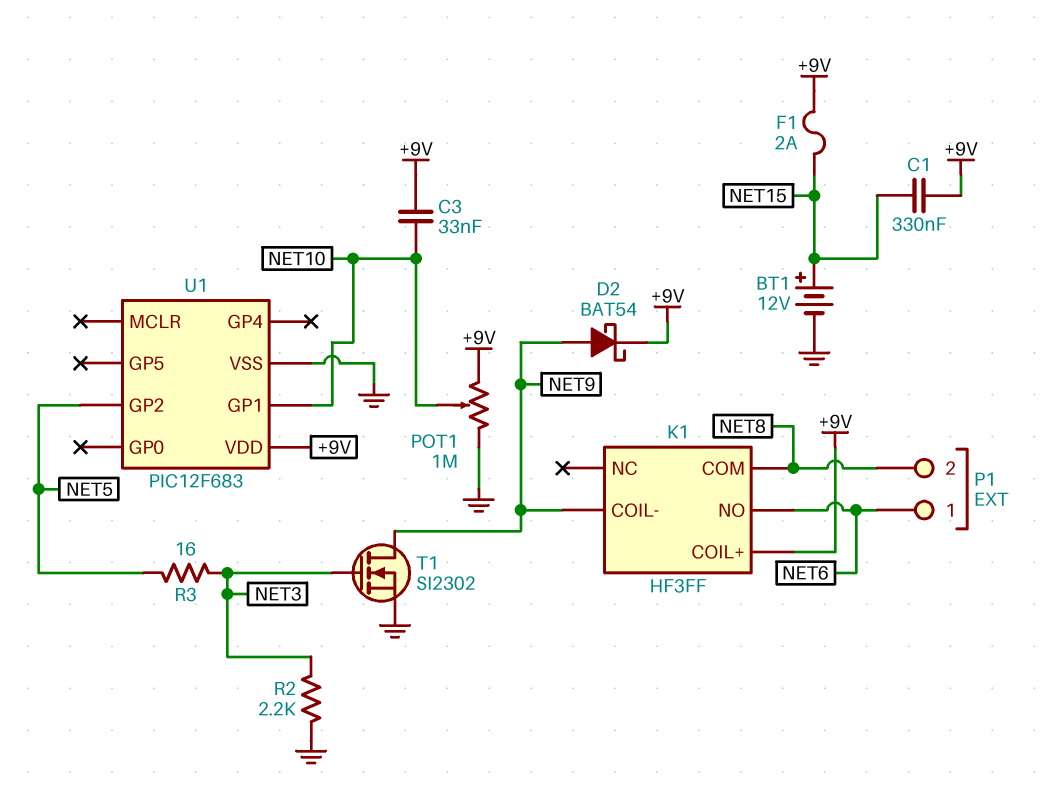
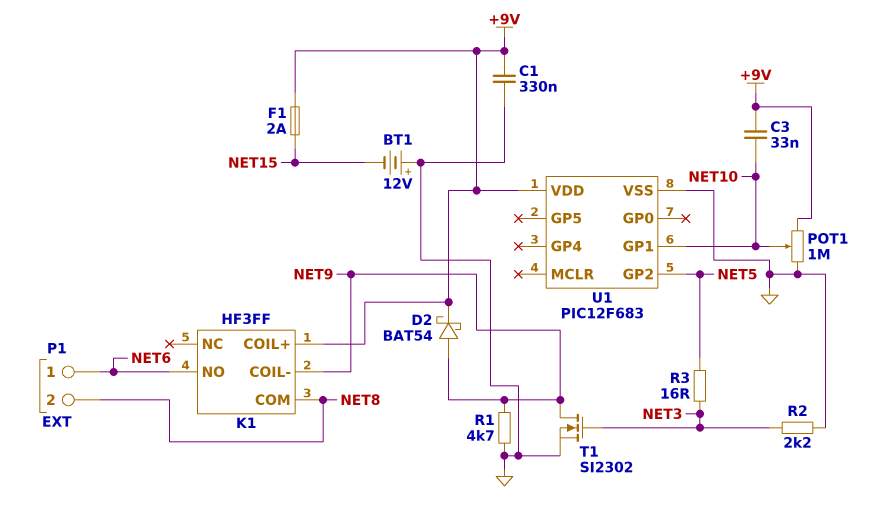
BT1: 12V (plus NET15, minus GND) -> 12V (plus GND, minus NET15)
C1: 330nF (+9V, NET15) -> 330nF (+9V, GND)
R1: none -> 4.7k (GND, NET9)

